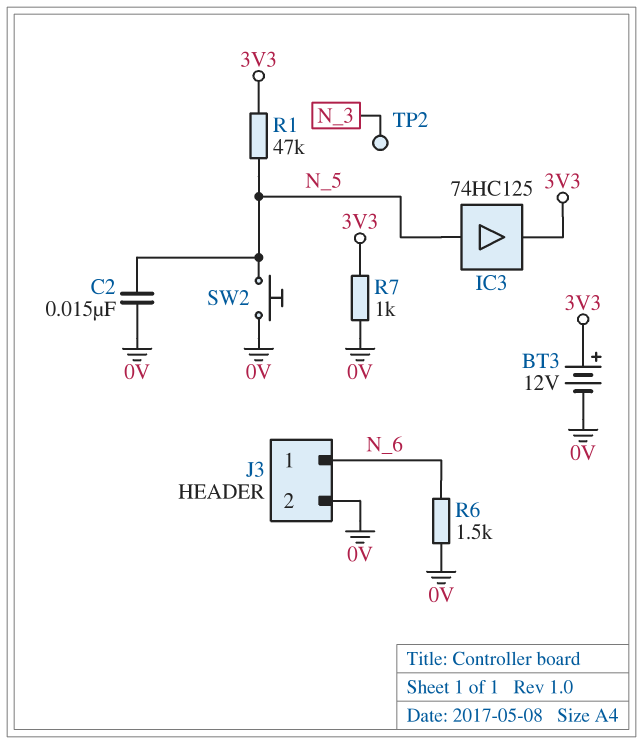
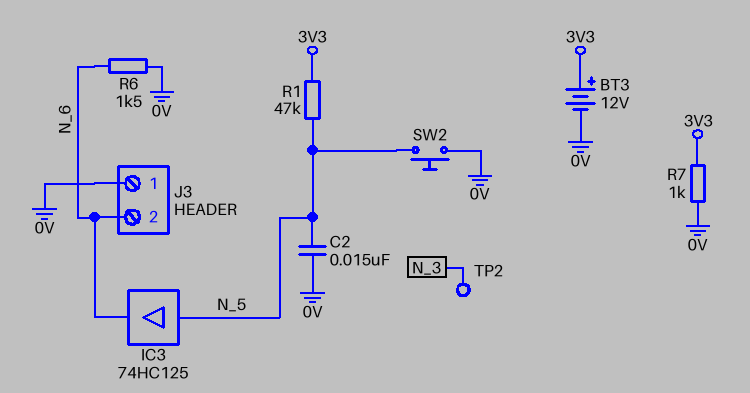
IC3: buffer 74HC125 (in N_5, out 3V3) -> buffer 74HC125 (in N_5, out N_6)
J3 pin 1: N_6 -> 0V
J3 pin 2: 0V -> N_6

